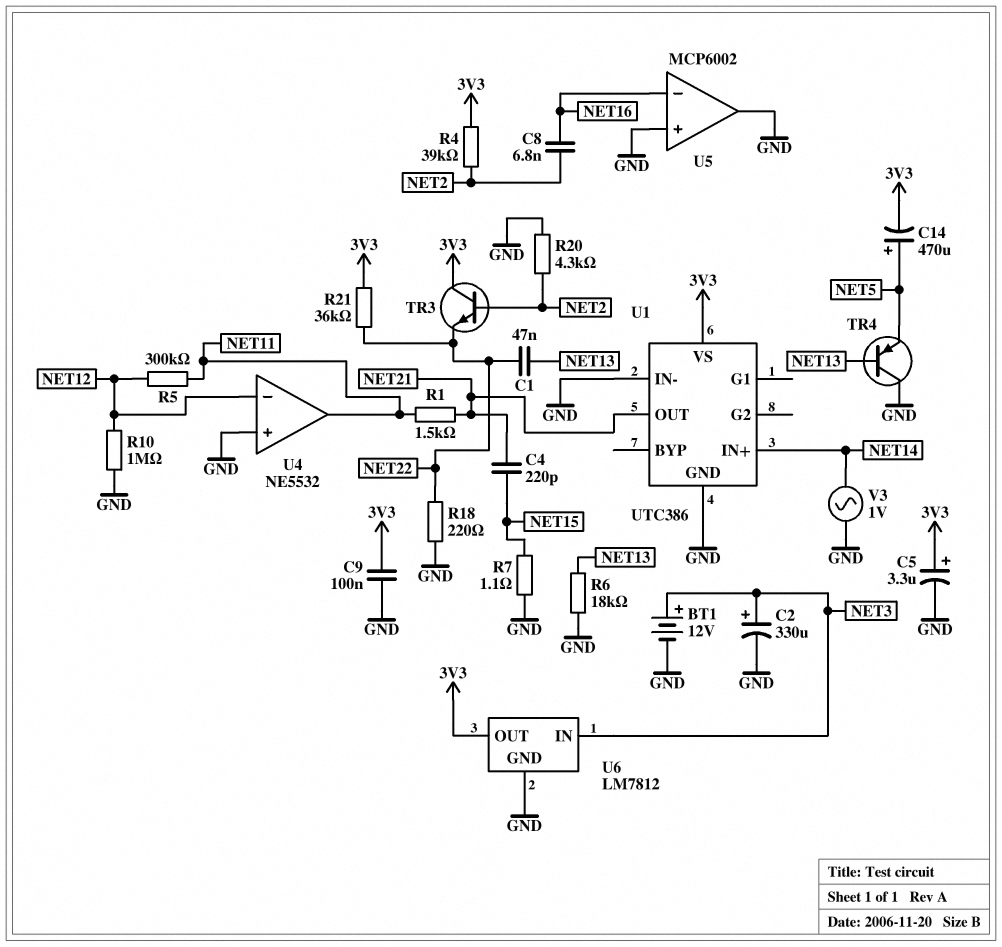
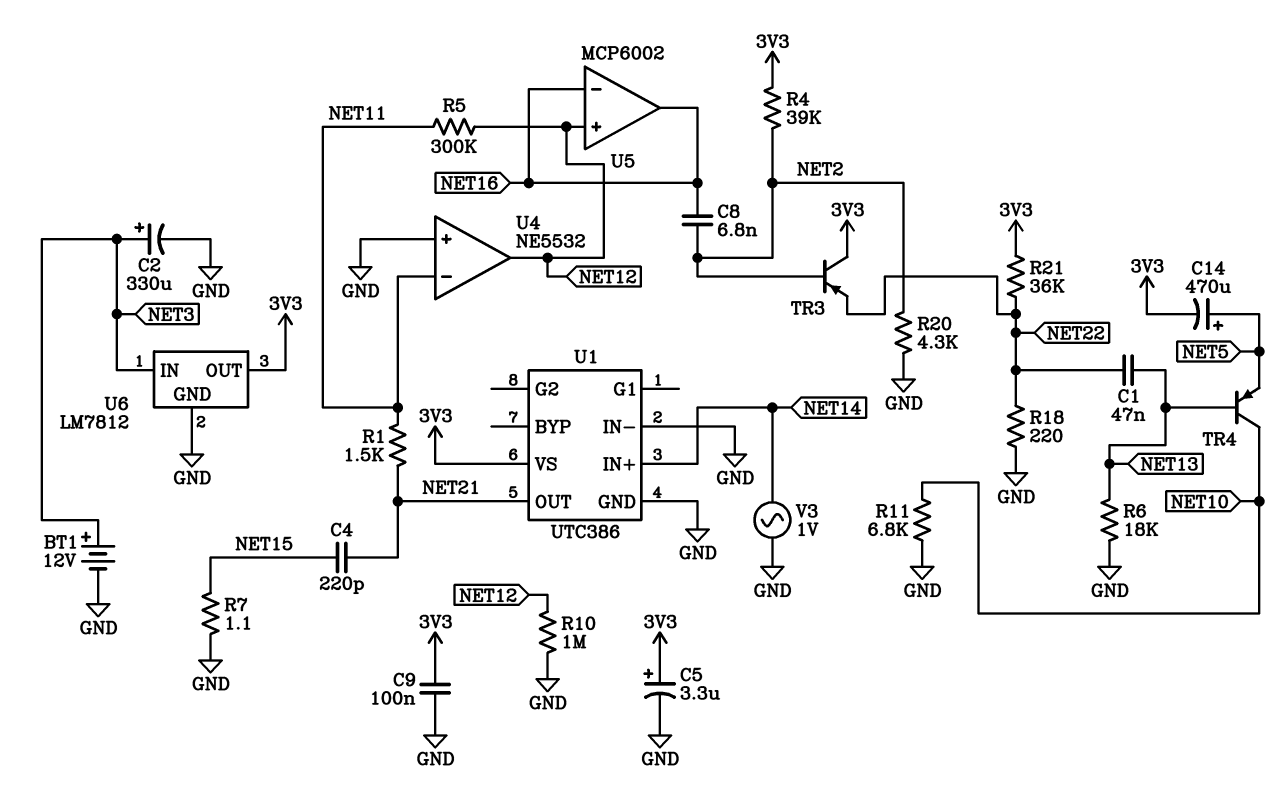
R11: none -> 6.8k (GND, NET10)
TR3: NPN (B NET2, C 3V3, E NET22) -> PNP (B NET2, C 3V3, E NET22)
TR4: PNP (B NET13, C GND, E NET5) -> PNP (B NET13, C NET10, E NET5)
U4 pin in-: NET12 -> NET11
U4 pin out: NET11 -> NET12
U5 pin in+: GND -> NET12
U5 pin out: GND -> NET16

